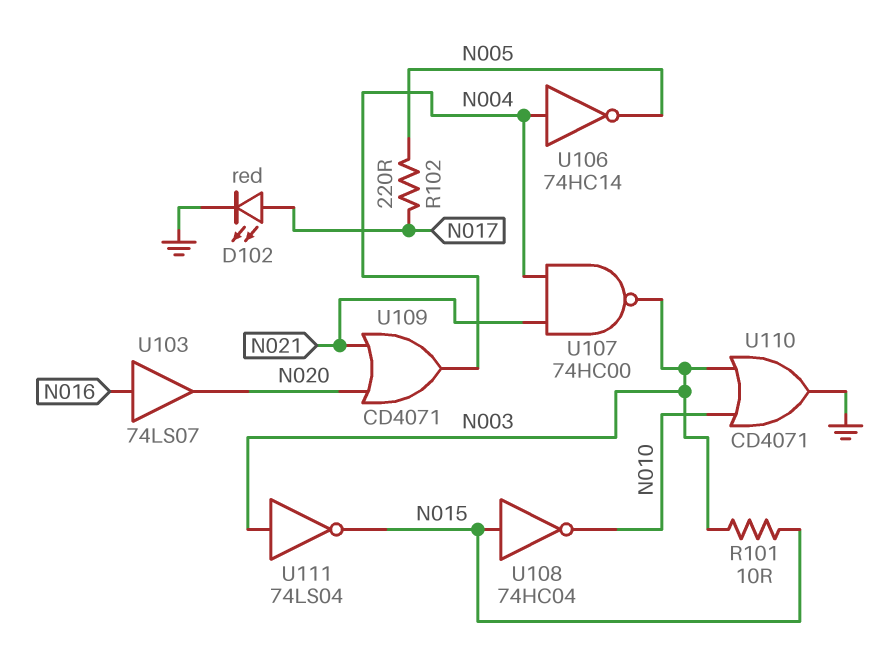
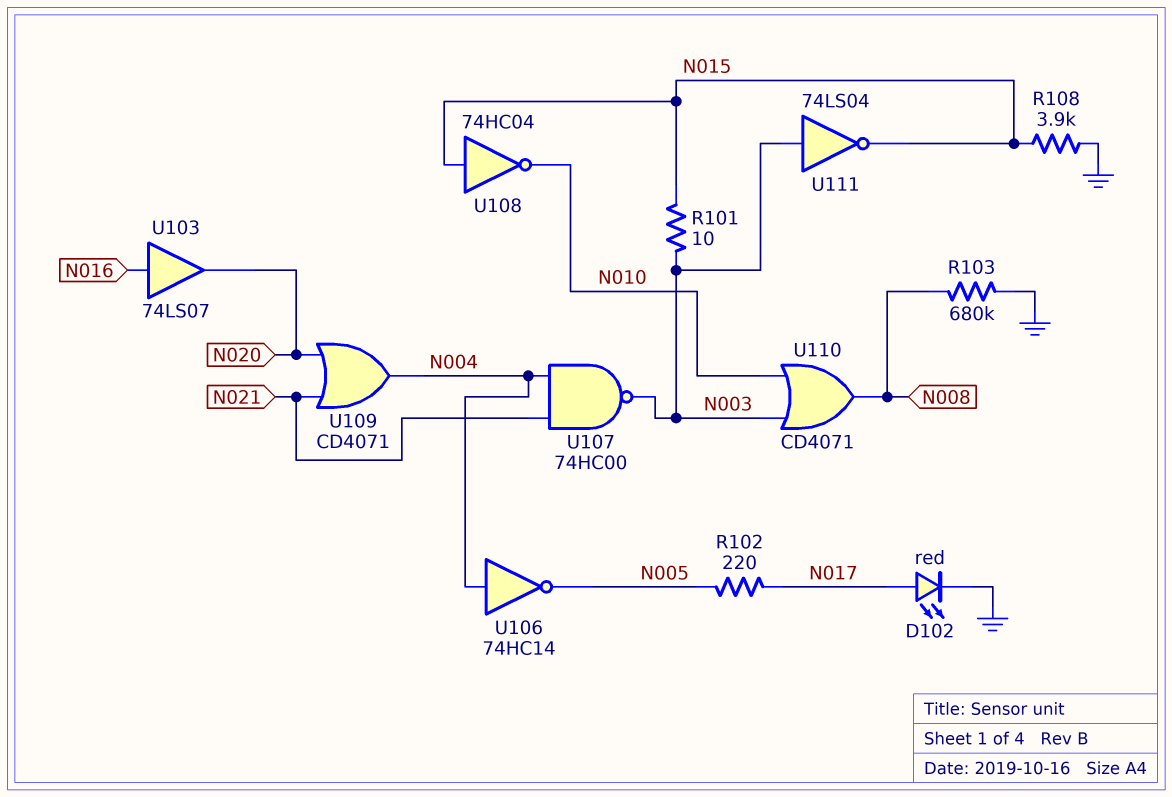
R103: none -> 680k (GND, N008)
R108: none -> 3.9k (GND, N015)
U110: OR CD4071 (in N003, in N010, out GND) -> OR CD4071 (in N003, in N010, out N008)

